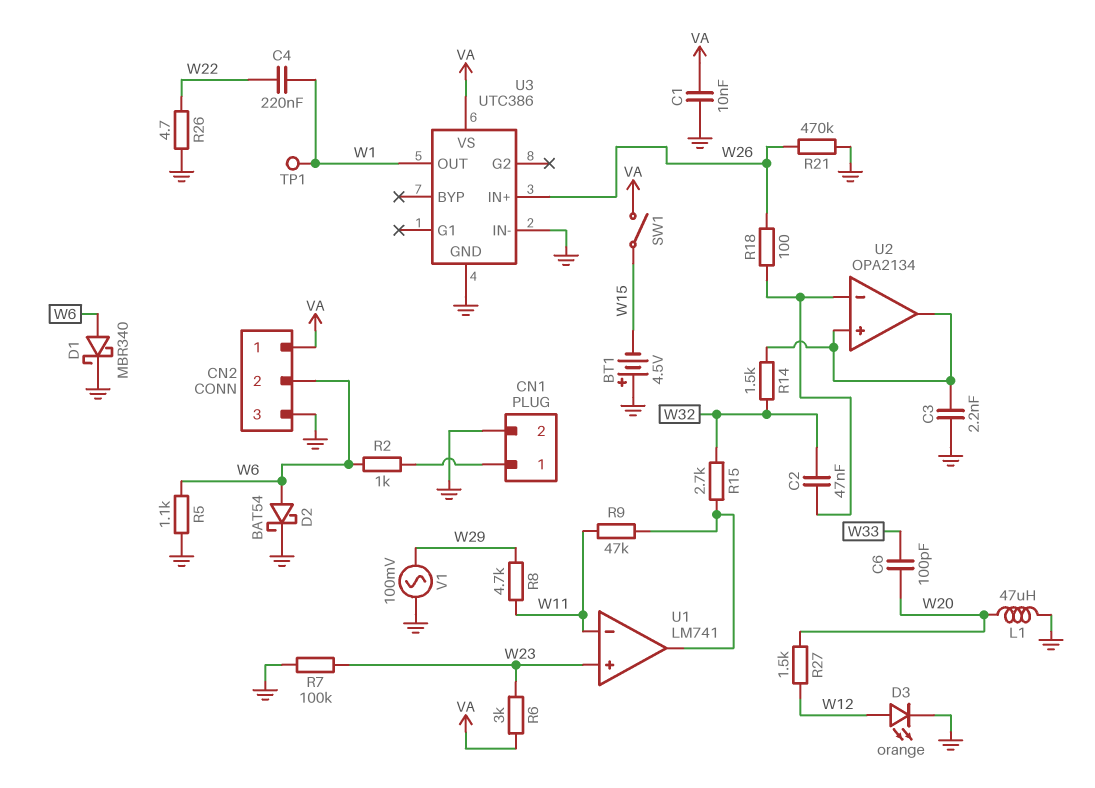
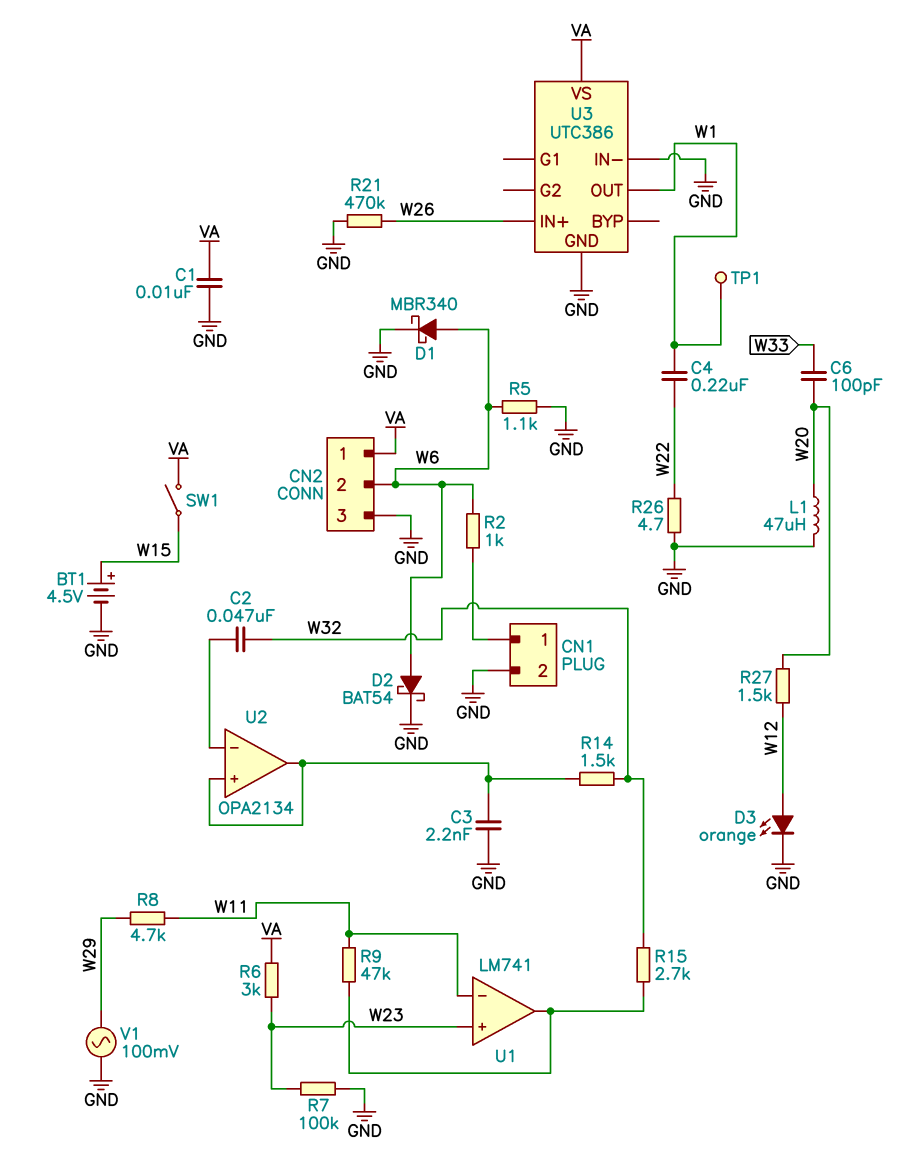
BT1: 4.5V (plus GND, minus W15) -> 4.5V (plus W15, minus GND)
R18: 100 (U2/in-, W26) -> none

